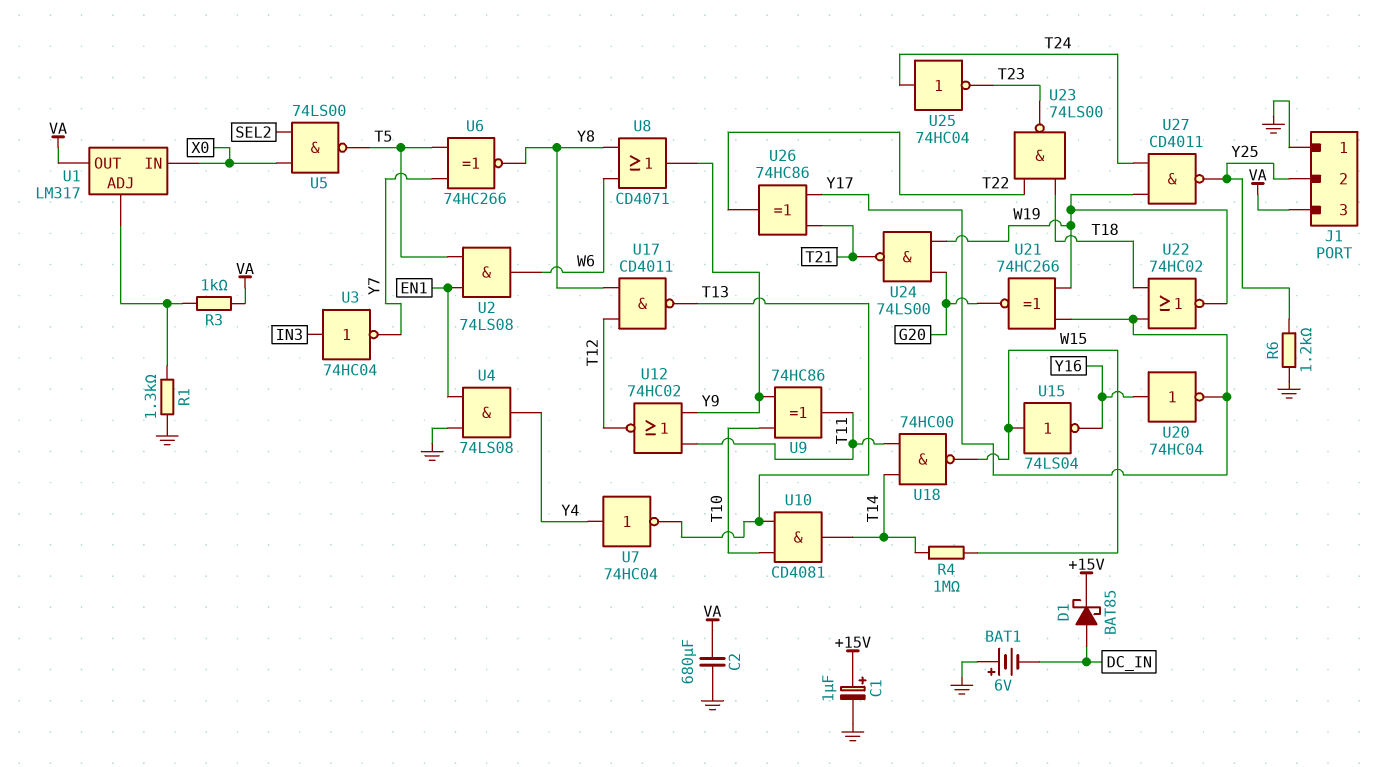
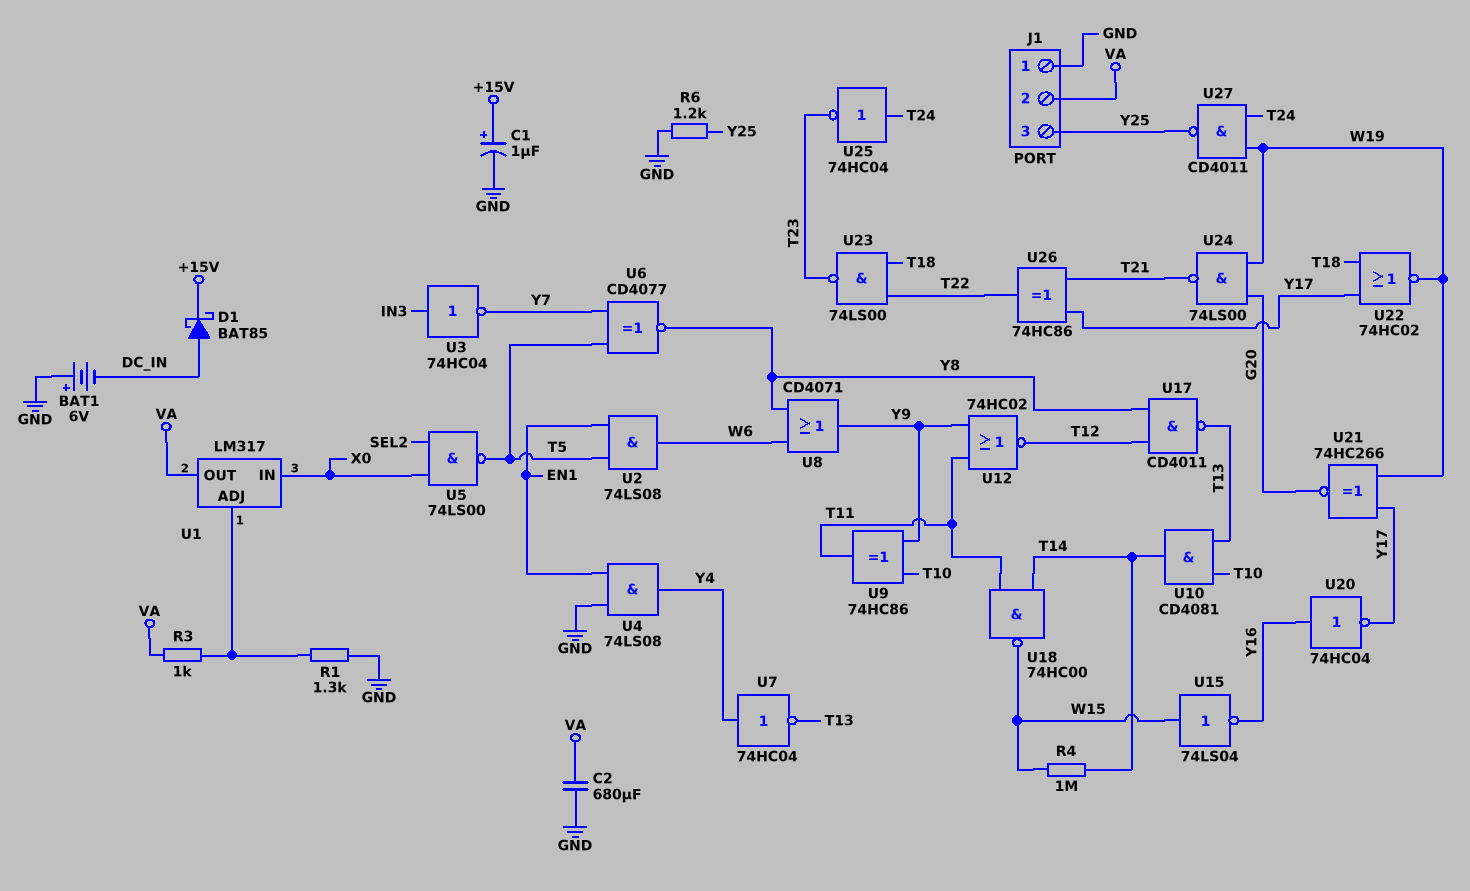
J1 pin 2: Y25 -> VA
J1 pin 3: VA -> Y25
U6: XNOR 74HC266 (in T5, in Y7, out Y8) -> XNOR CD4077 (in T5, in Y7, out Y8)

